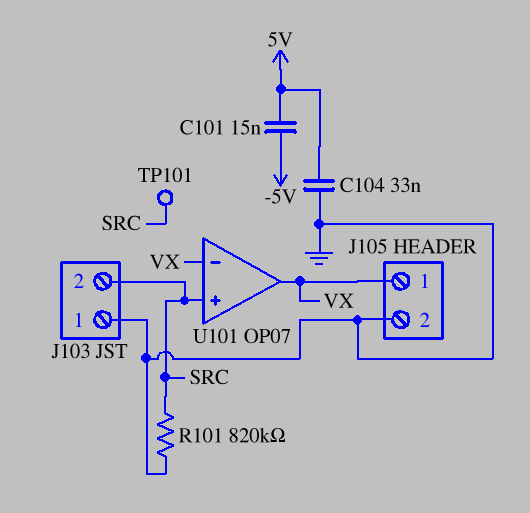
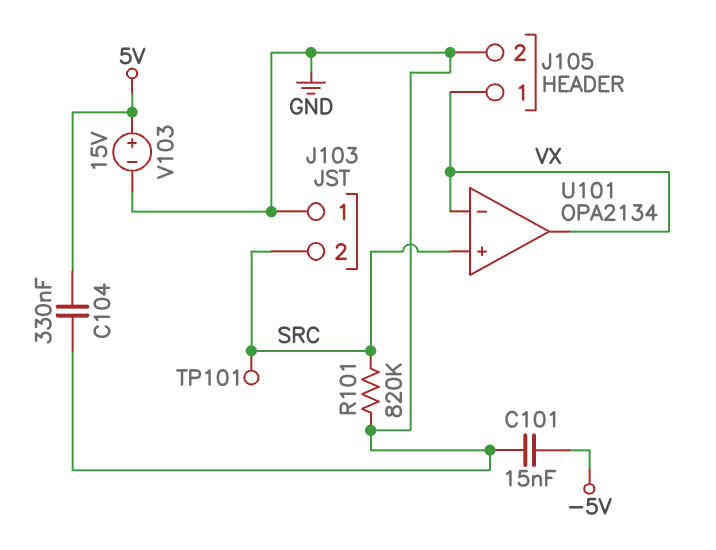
C101: 15nF (-5V, 5V) -> 15nF (-5V, GND)
C104: 33nF (5V, GND) -> 330nF (5V, GND)
U101: OP07 -> OPA2134
V103: none -> 15V (plus 5V, minus GND)

